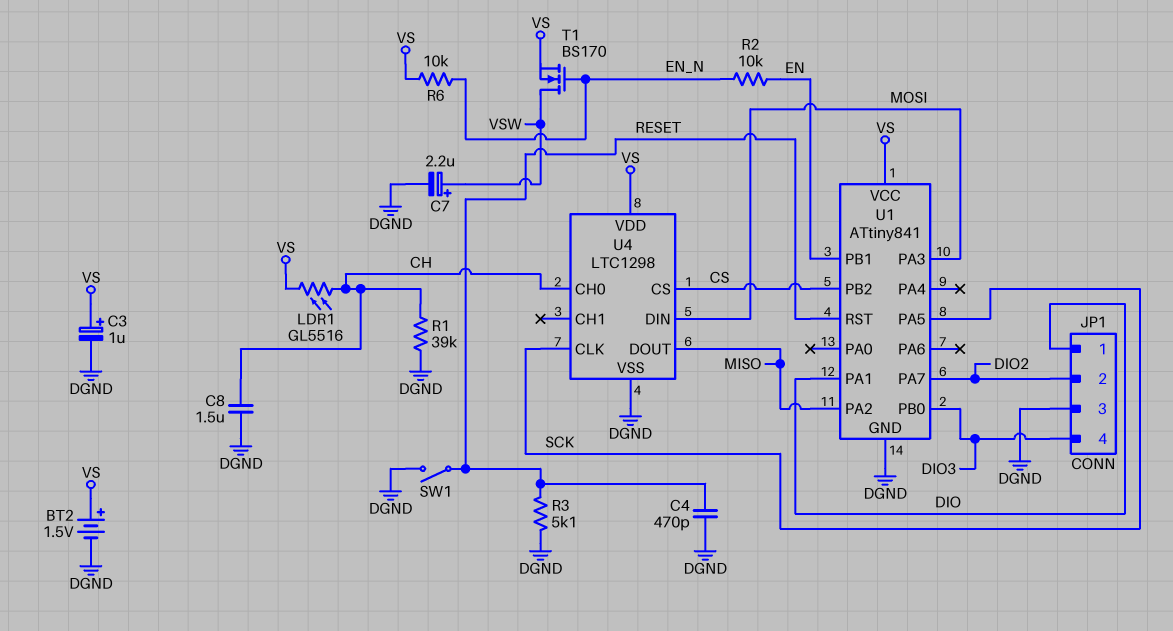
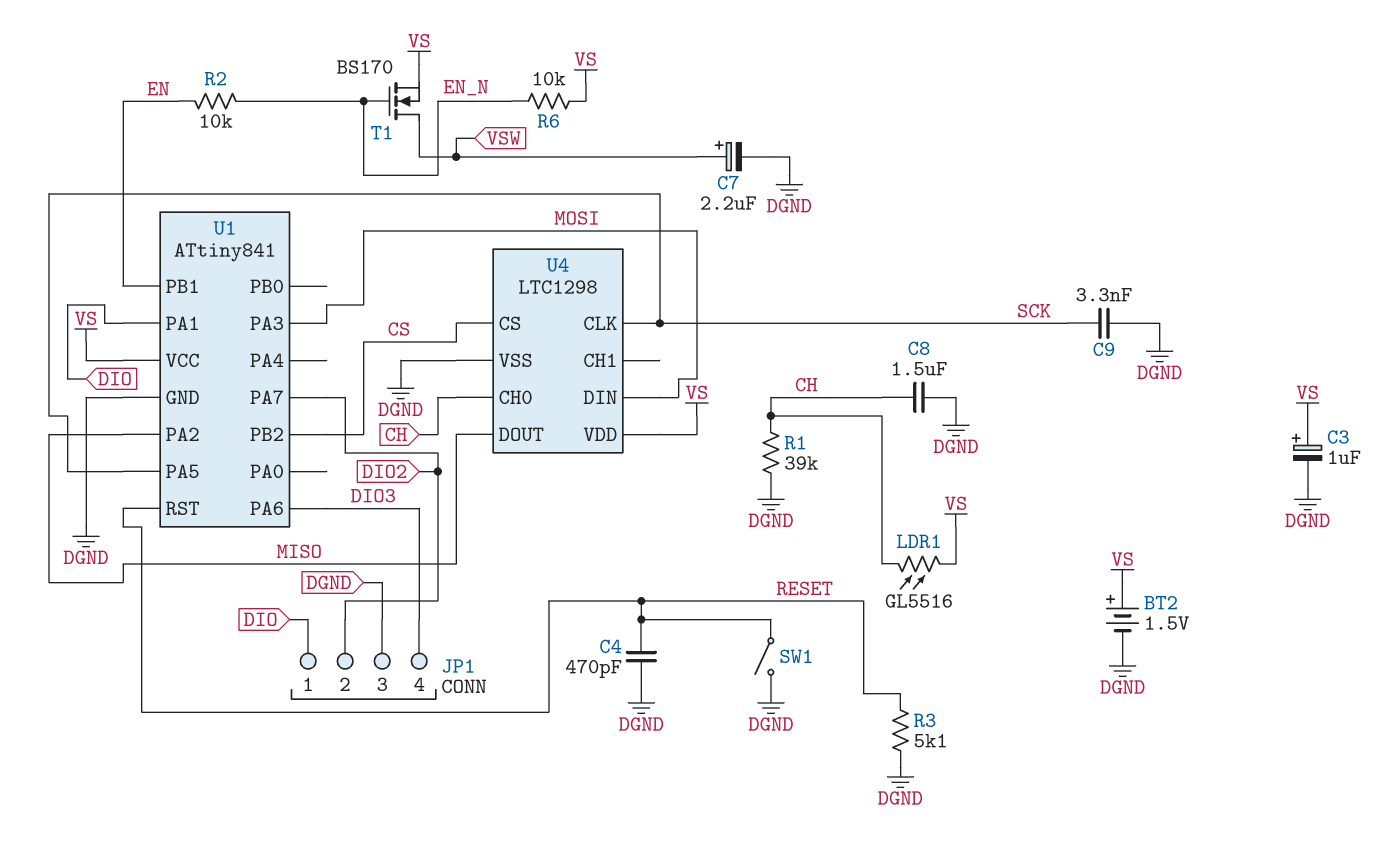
C9: none -> 3.3nF (DGND, SCK)
U1 pin PA6: none -> DIO3
U1 pin PB0: DIO3 -> none

